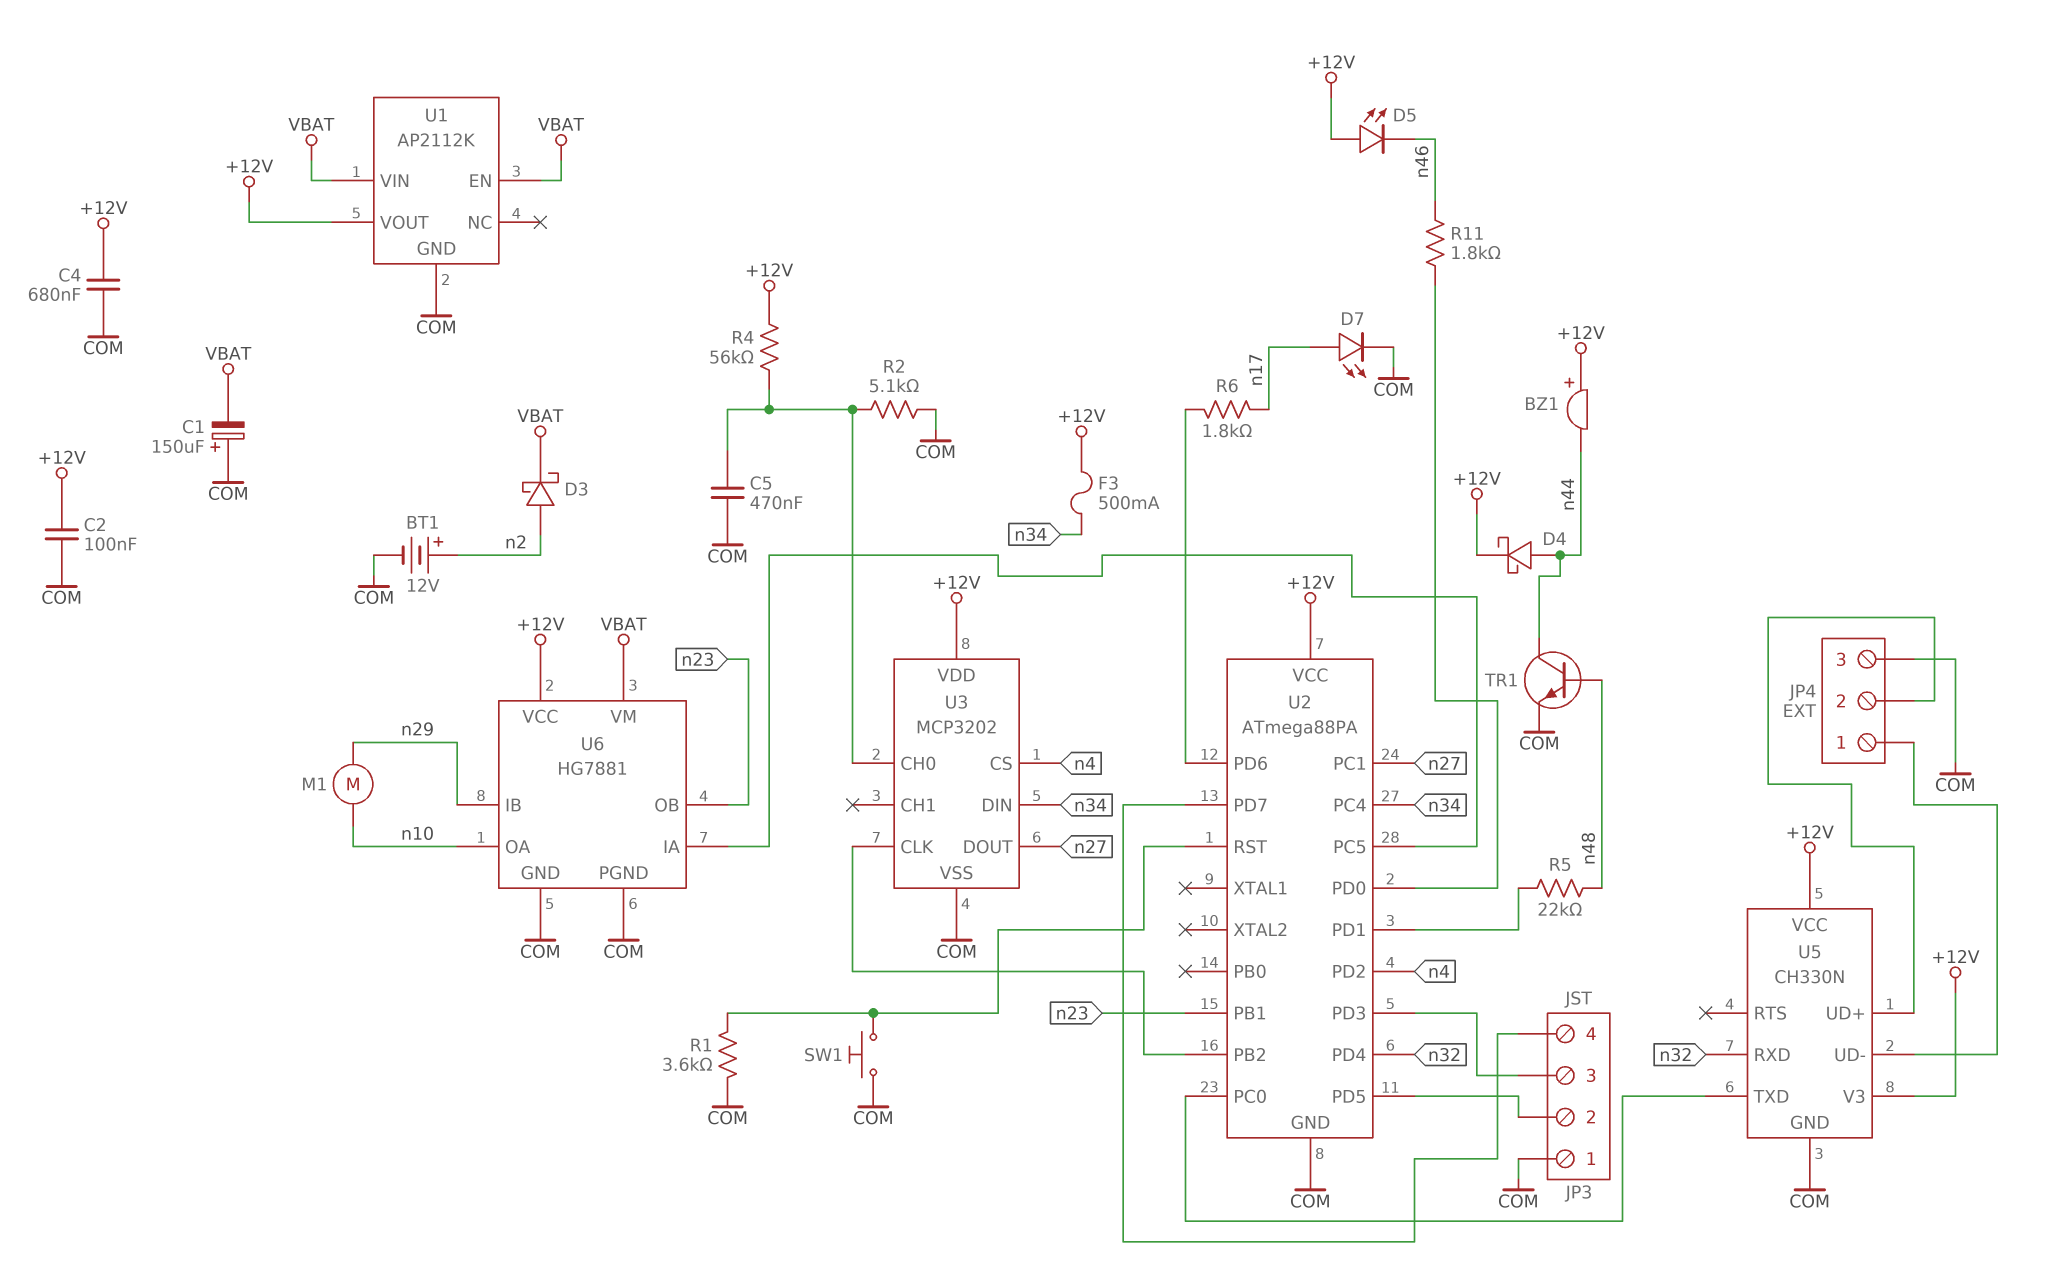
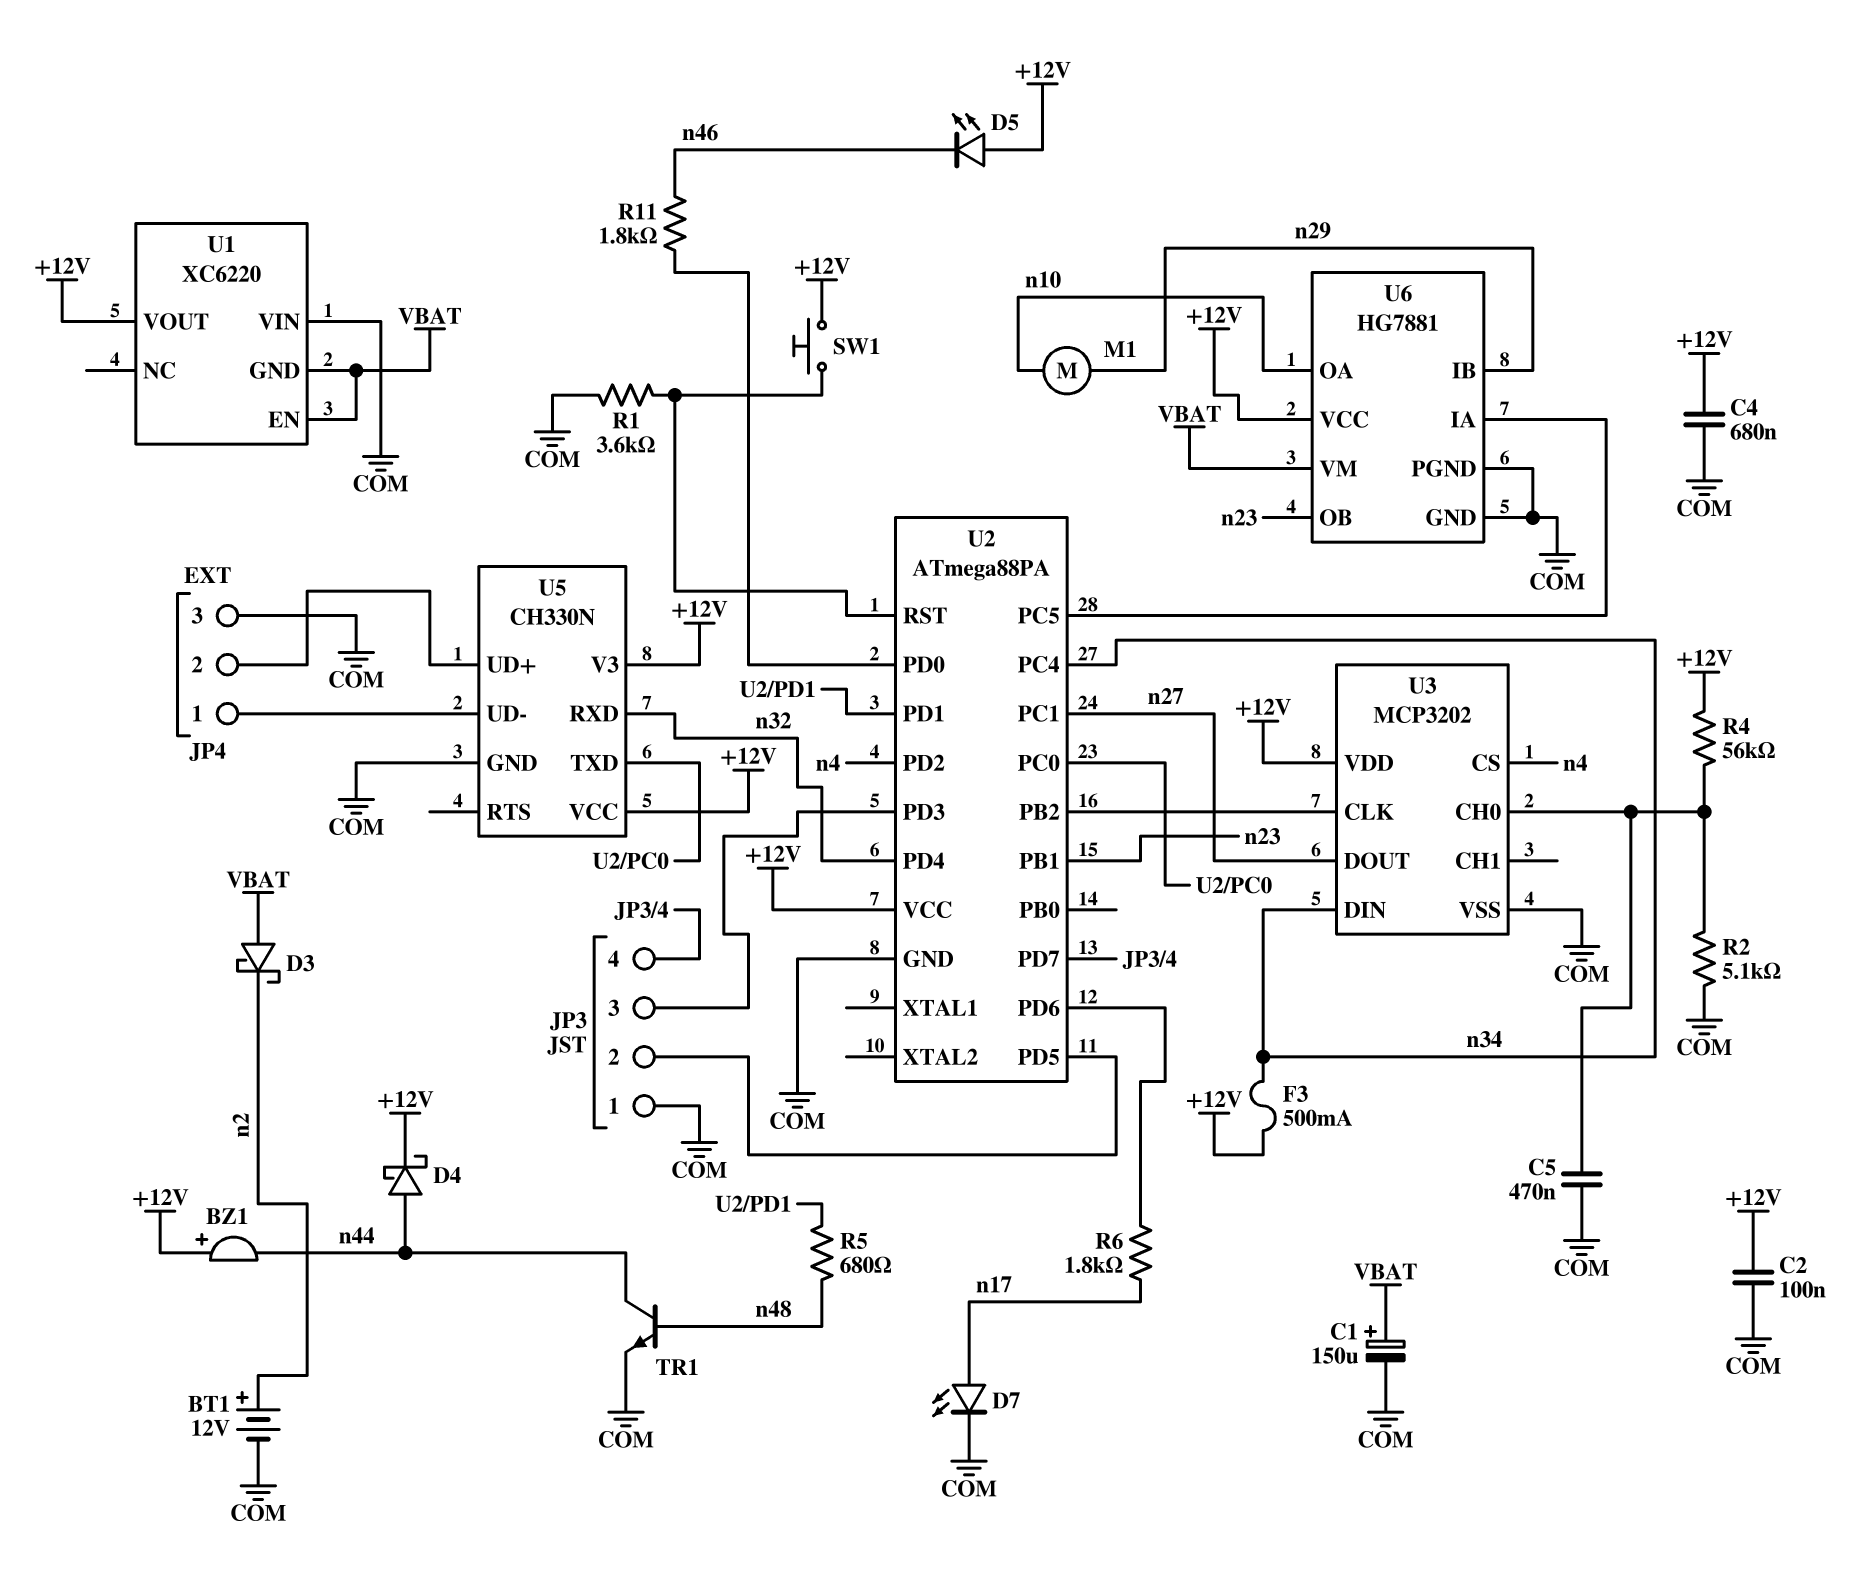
C1: 150uF (plus COM, minus VBAT) -> 150uF (plus VBAT, minus COM)
D3: schottky (A n2, K VBAT) -> schottky (A VBAT, K n2)
R5: 22k (U2/PD1, n48) -> 680 (U2/PD1, n48)
SW1: button (COM, U2/RST) -> button (+12V, U2/RST)
U1: AP2112K -> XC6220
U1 pin GND: COM -> VBAT
U1 pin VIN: VBAT -> COM

